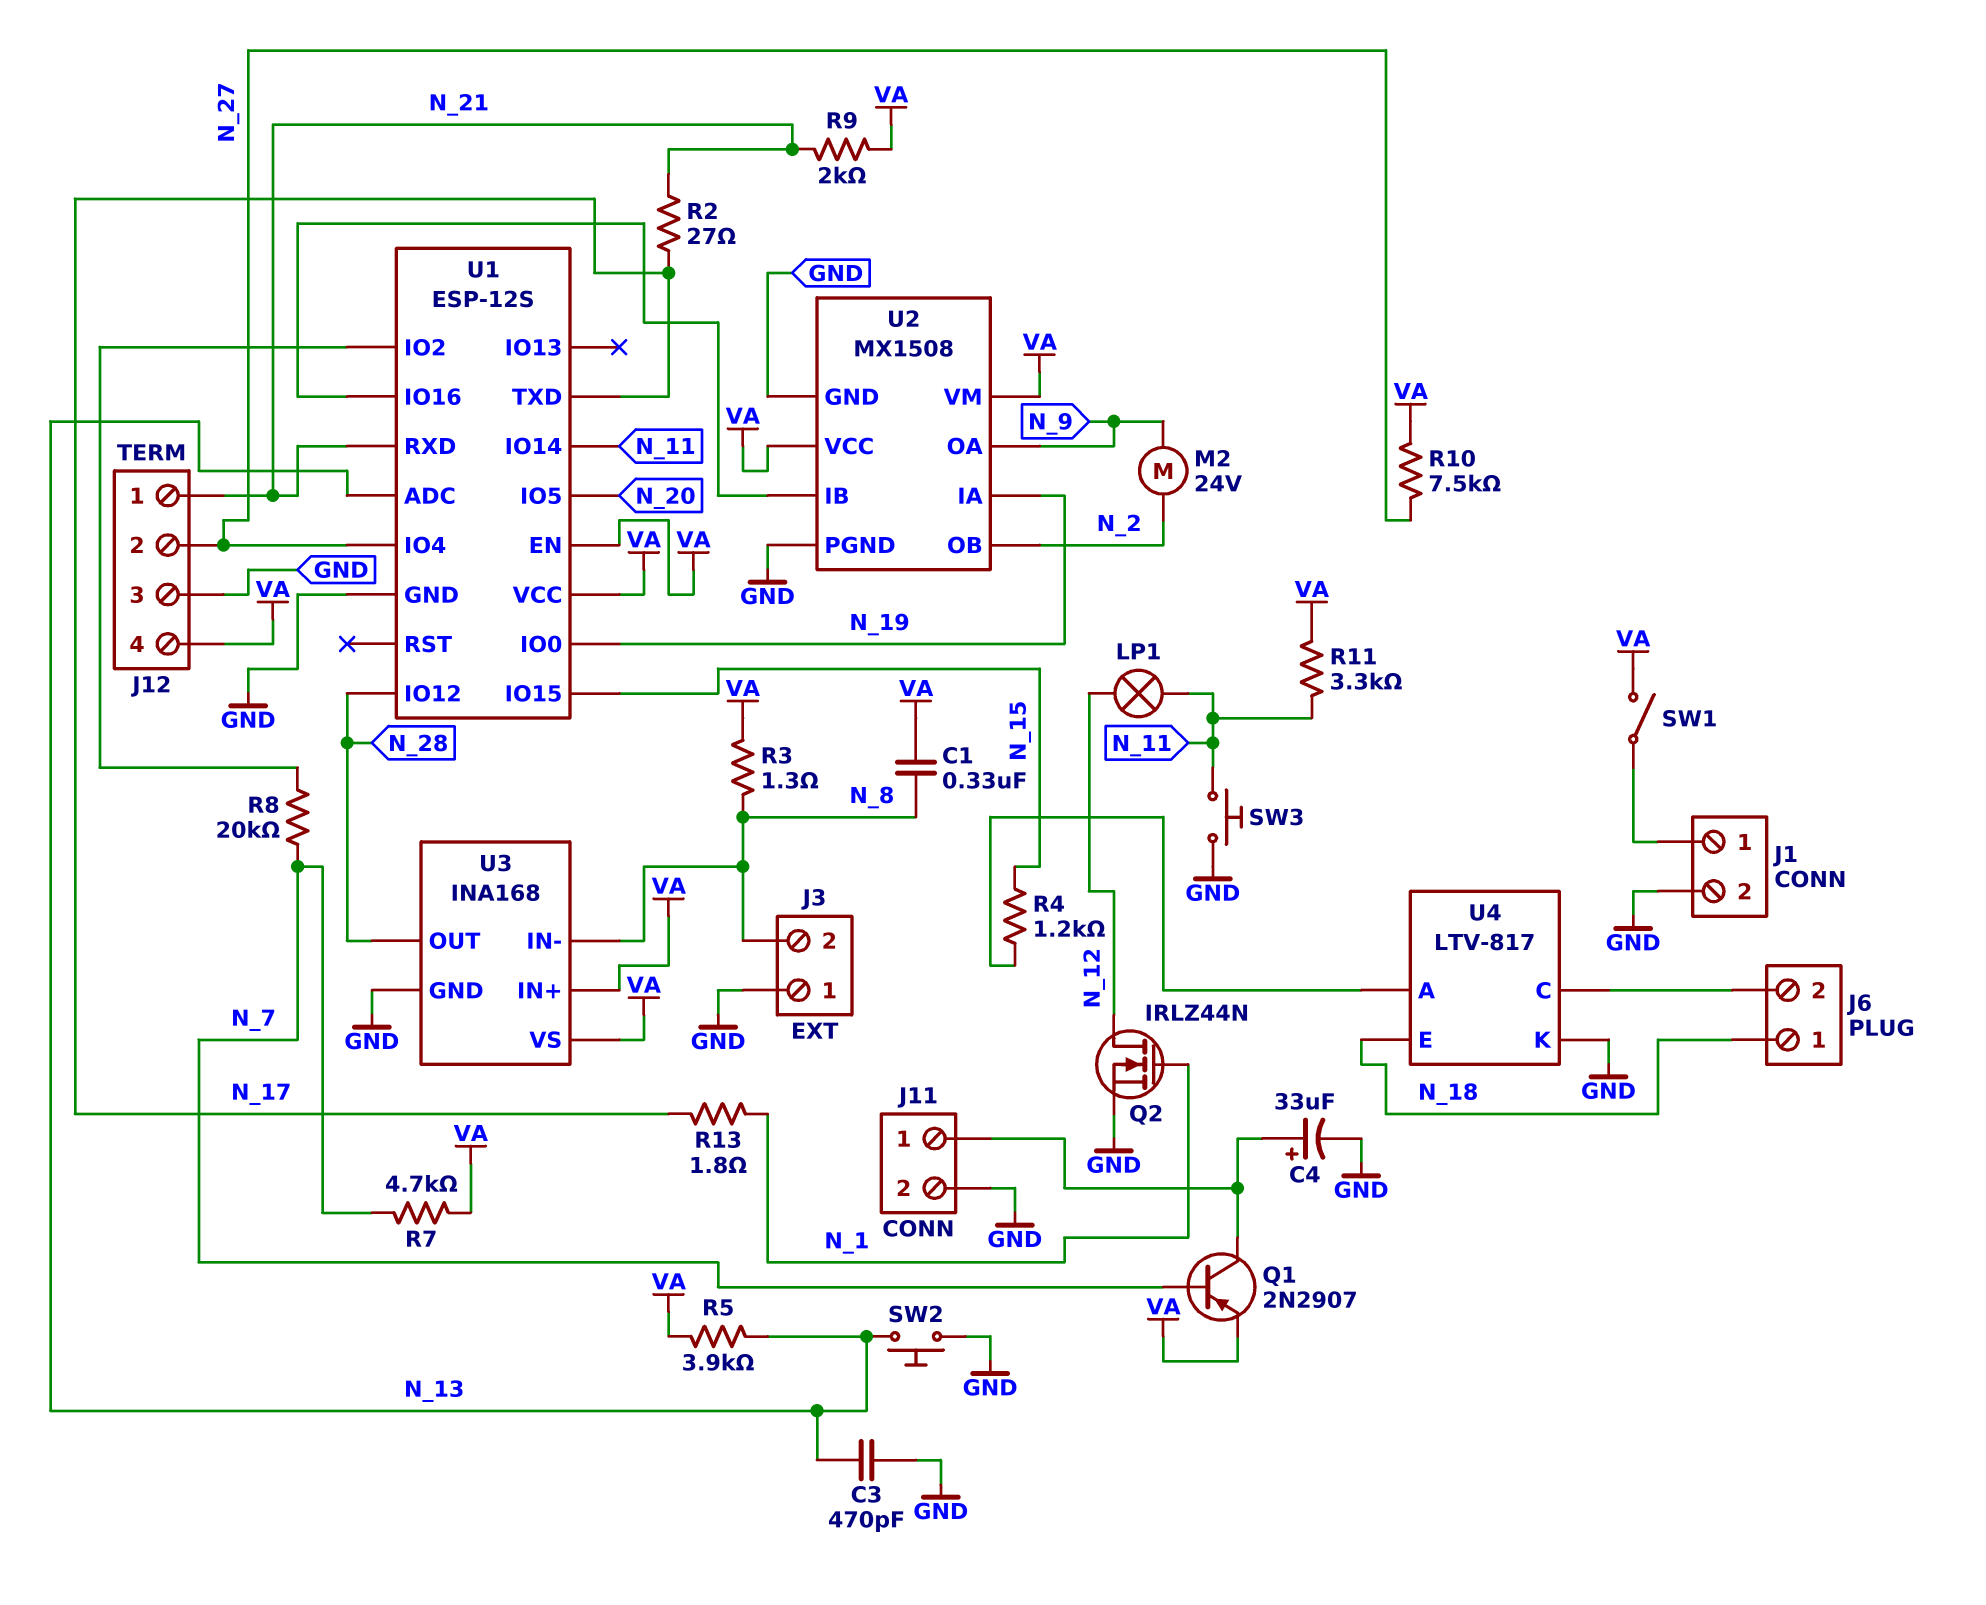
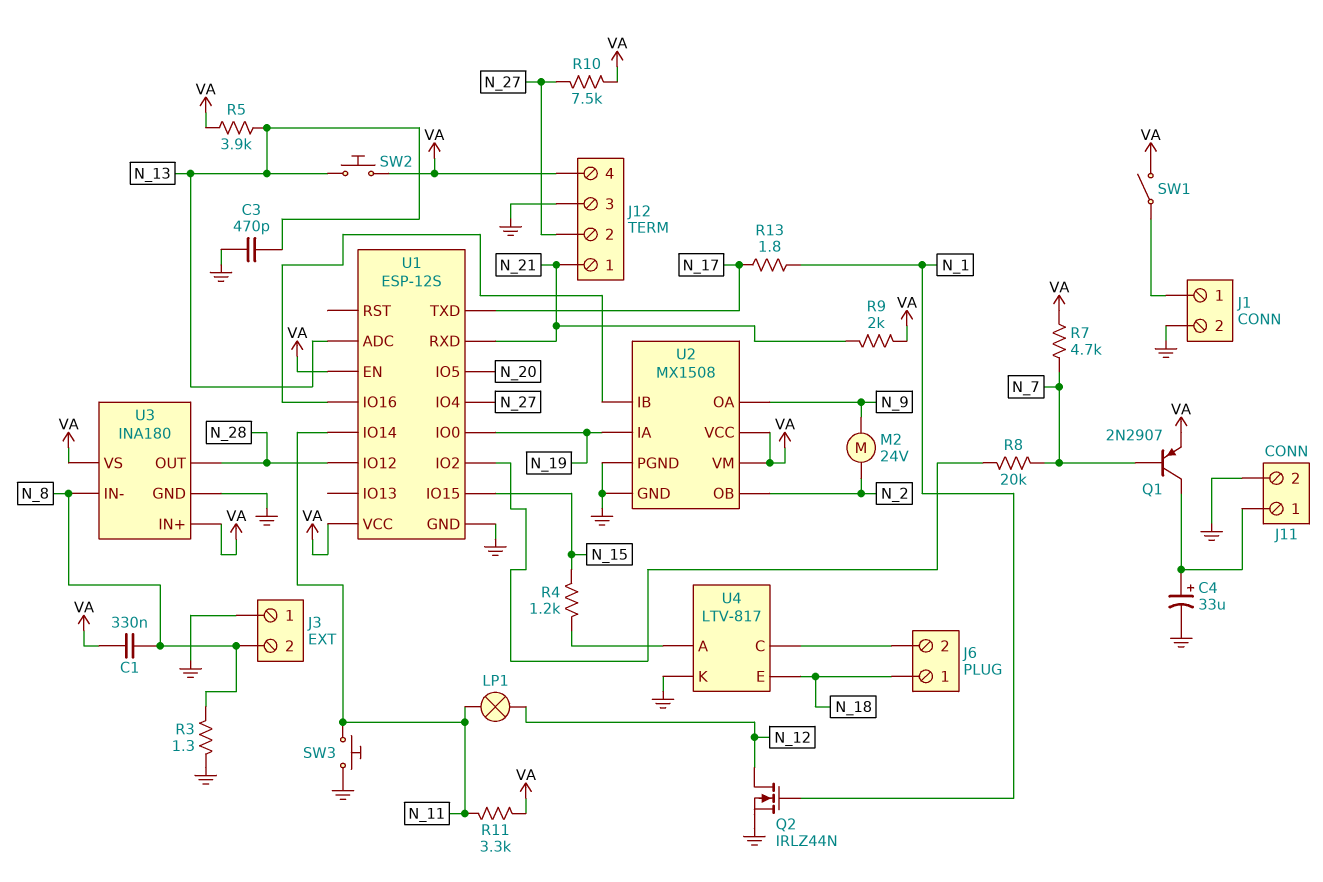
R2: 27 (N_17, N_21) -> none
R3: 1.3 (N_8, VA) -> 1.3 (GND, N_8)
SW2: button (GND, N_13) -> button (N_13, VA)
U3: INA168 -> INA180

